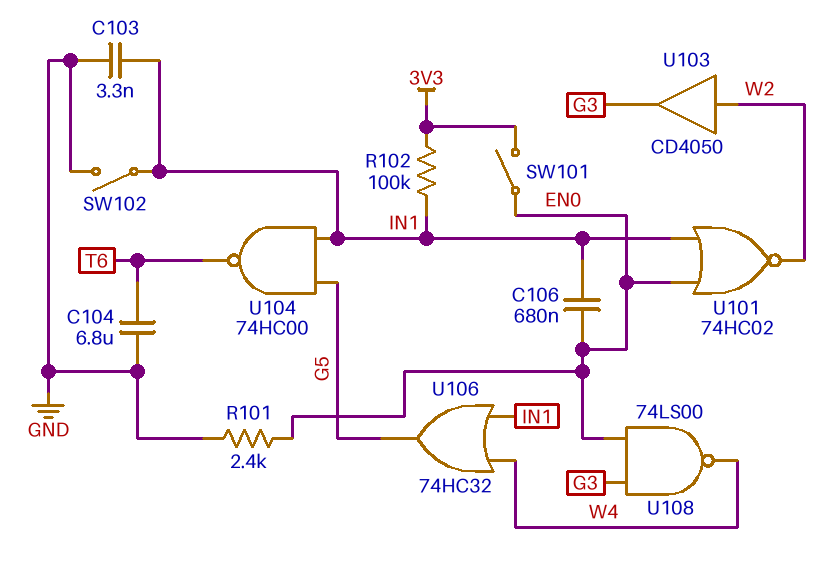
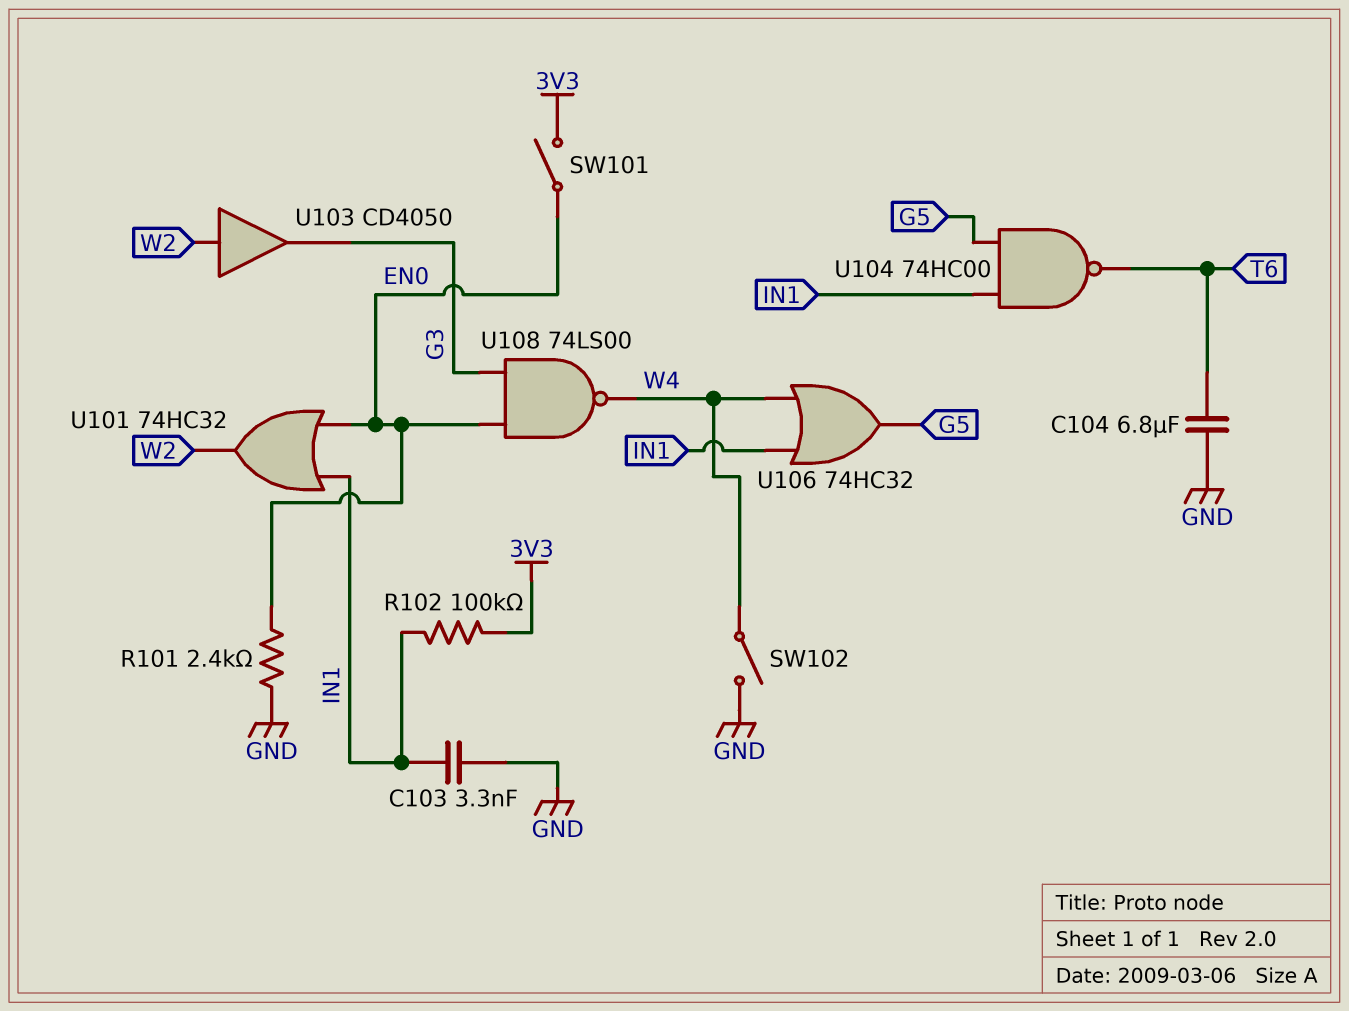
C106: 680nF (EN0, IN1) -> none
SW102: switch (GND, IN1) -> switch (GND, W4)
U101: NOR 74HC02 (in EN0, in IN1, out W2) -> OR 74HC32 (in EN0, in IN1, out W2)

